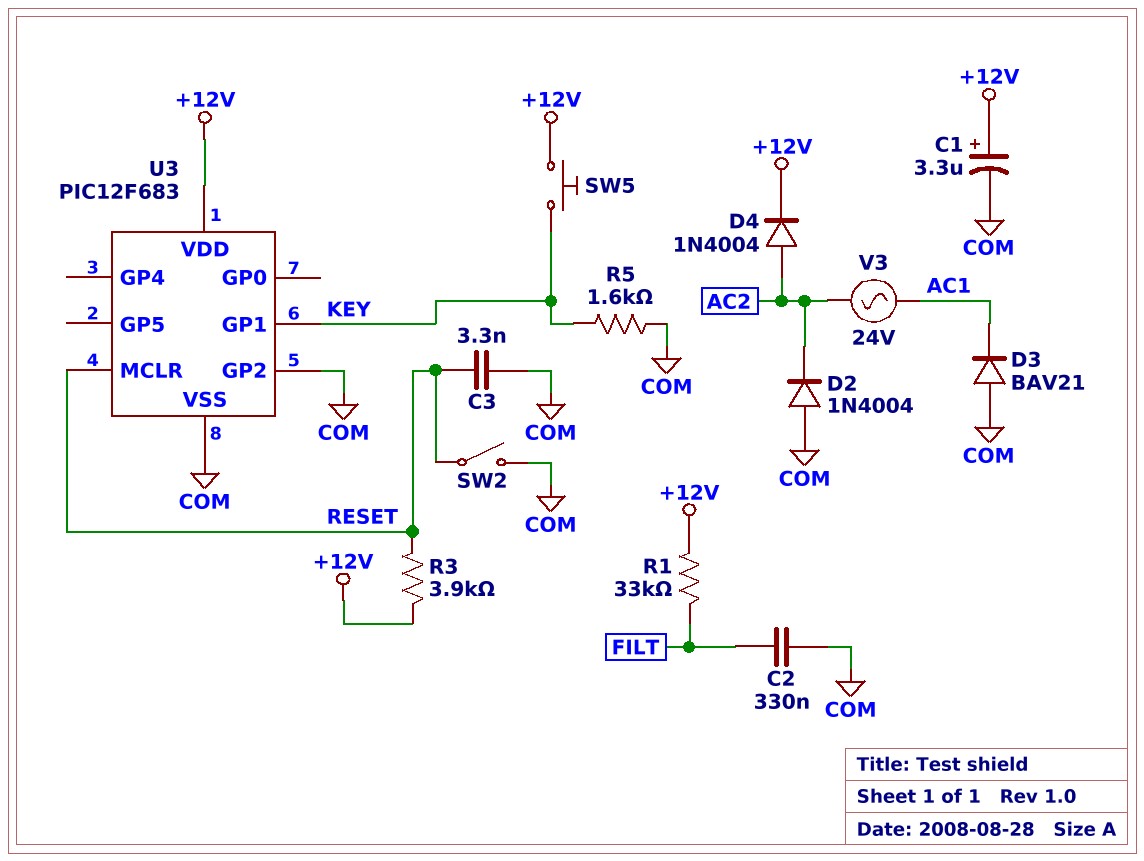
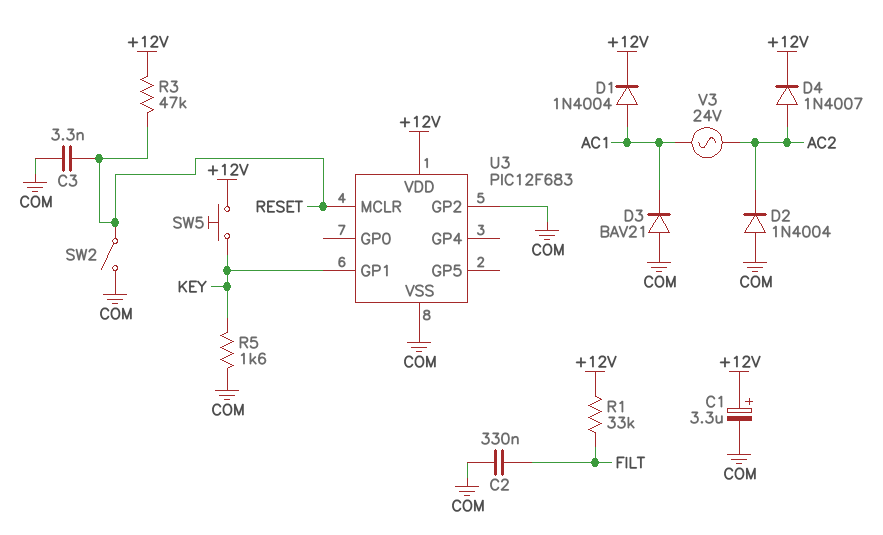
D1: none -> diode 1N4004 (A AC1, K +12V)
D4: diode 1N4004 (A AC2, K +12V) -> diode 1N4007 (A AC2, K +12V)
R3: 3.9k (+12V, RESET) -> 47k (+12V, RESET)

